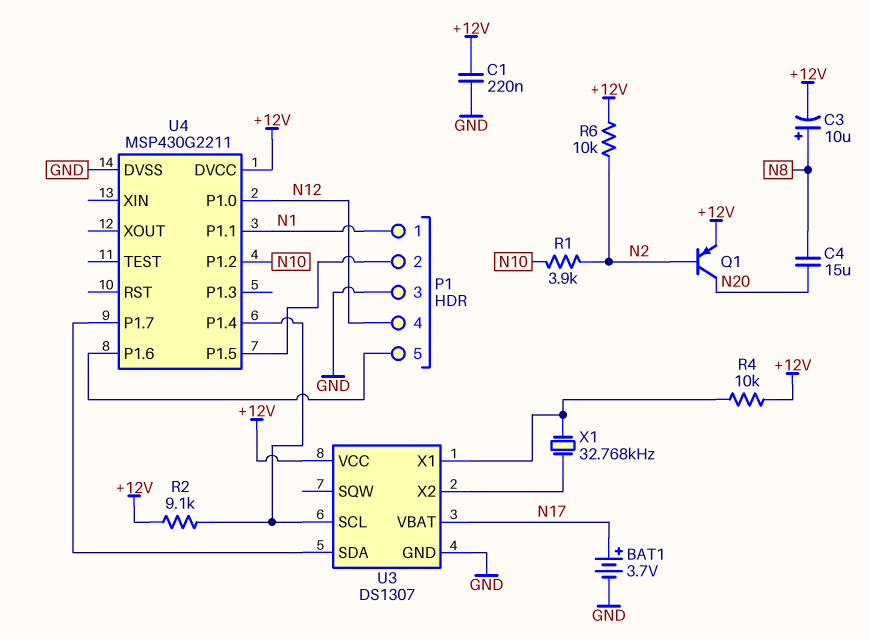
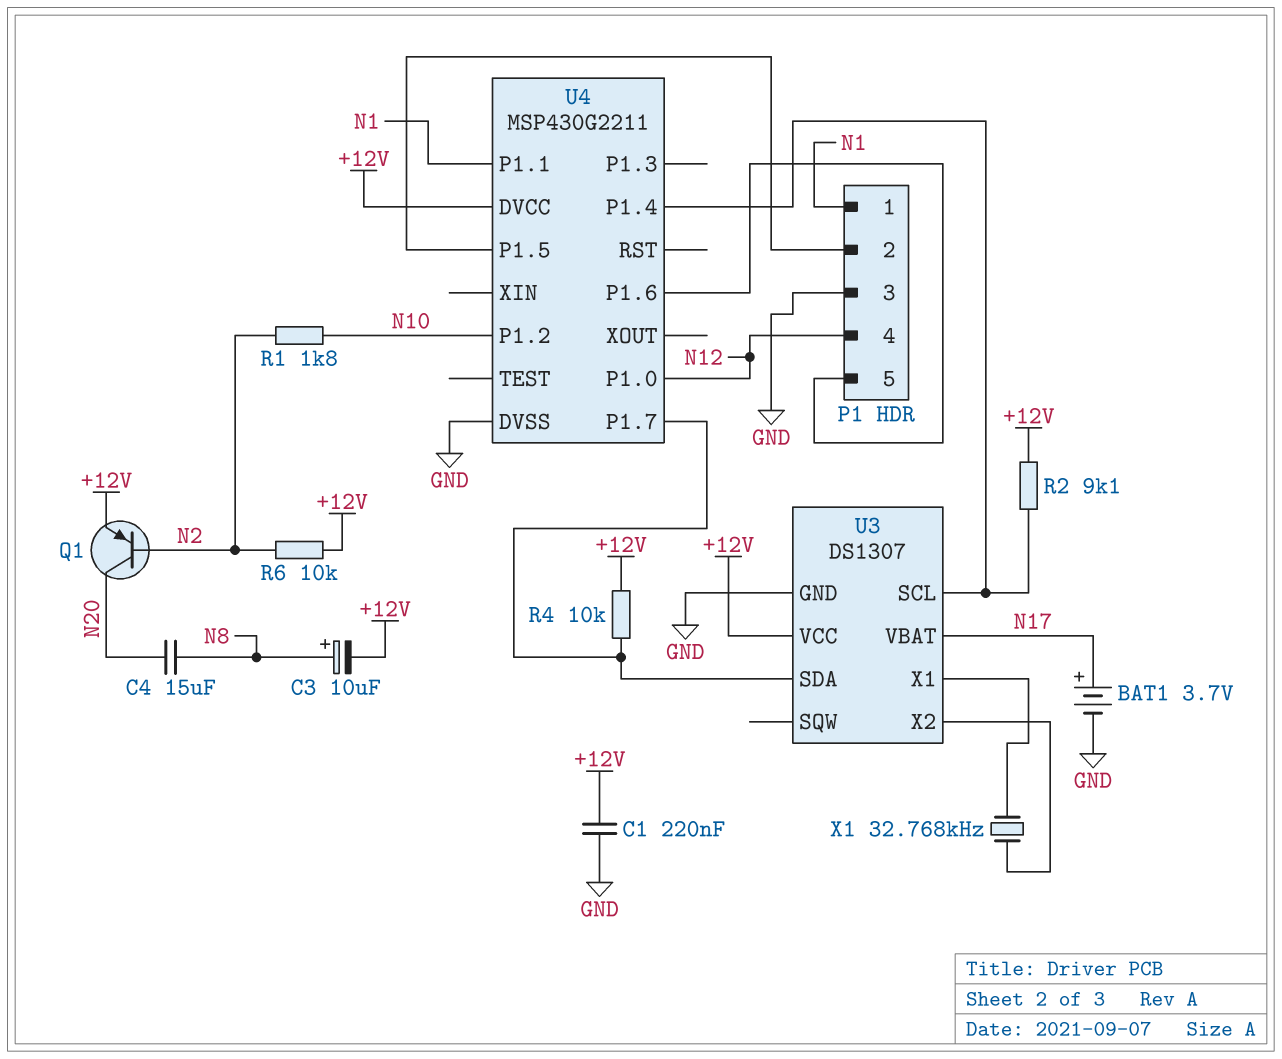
R1: 3.9k (N2, N10) -> 1.8k (N2, N10)
R4: 10k (+12V, U3/X1) -> 10k (+12V, U3/SDA)

